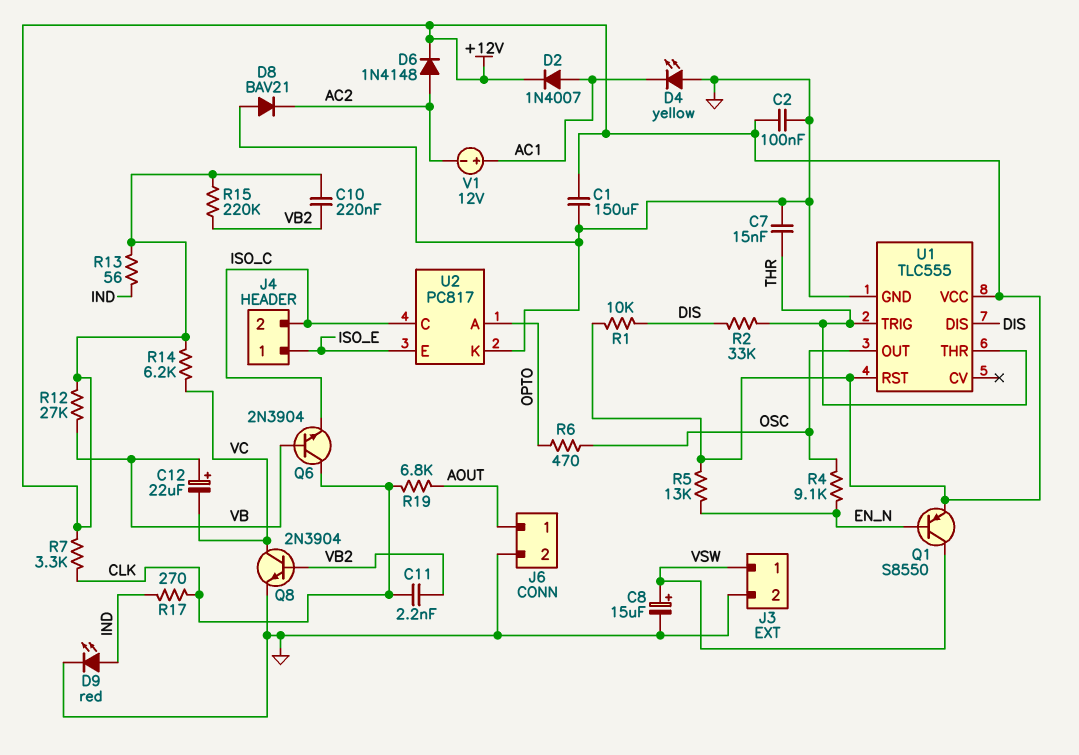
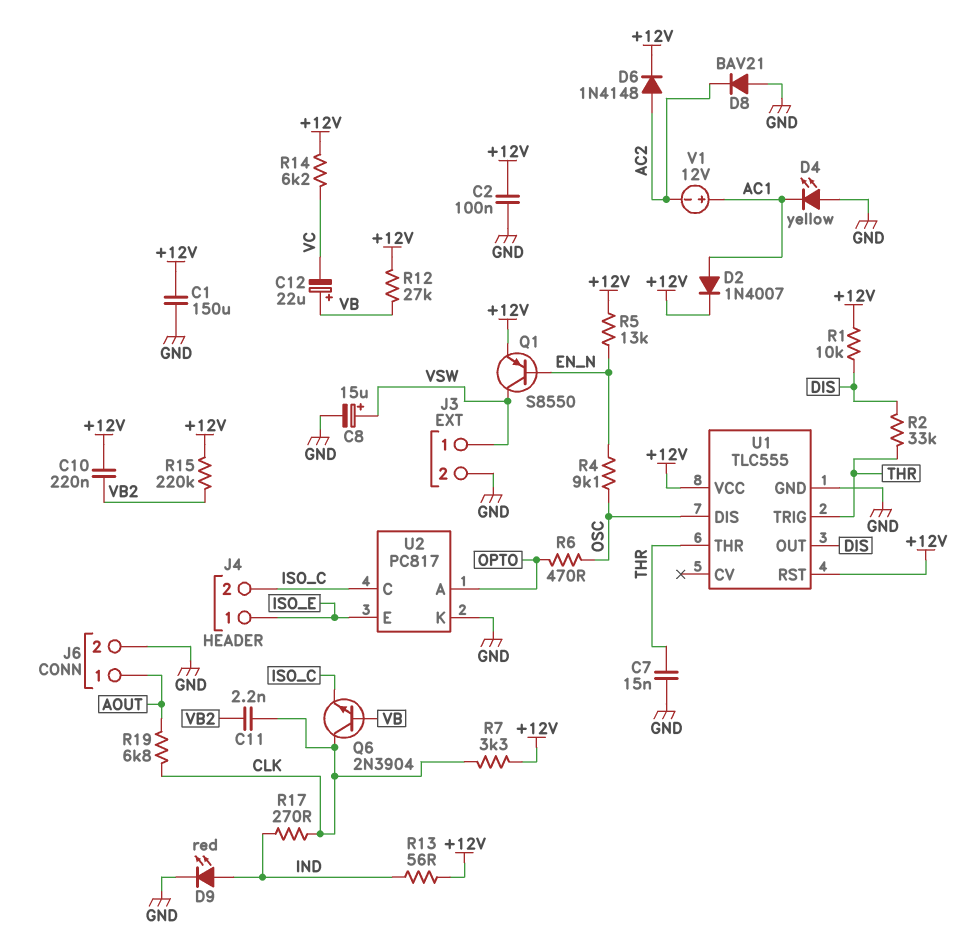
Q8: NPN 2N3904 (B VB2, C VC, E GND) -> none
U1 pin DIS: DIS -> OSC
U1 pin OUT: OSC -> DIS

